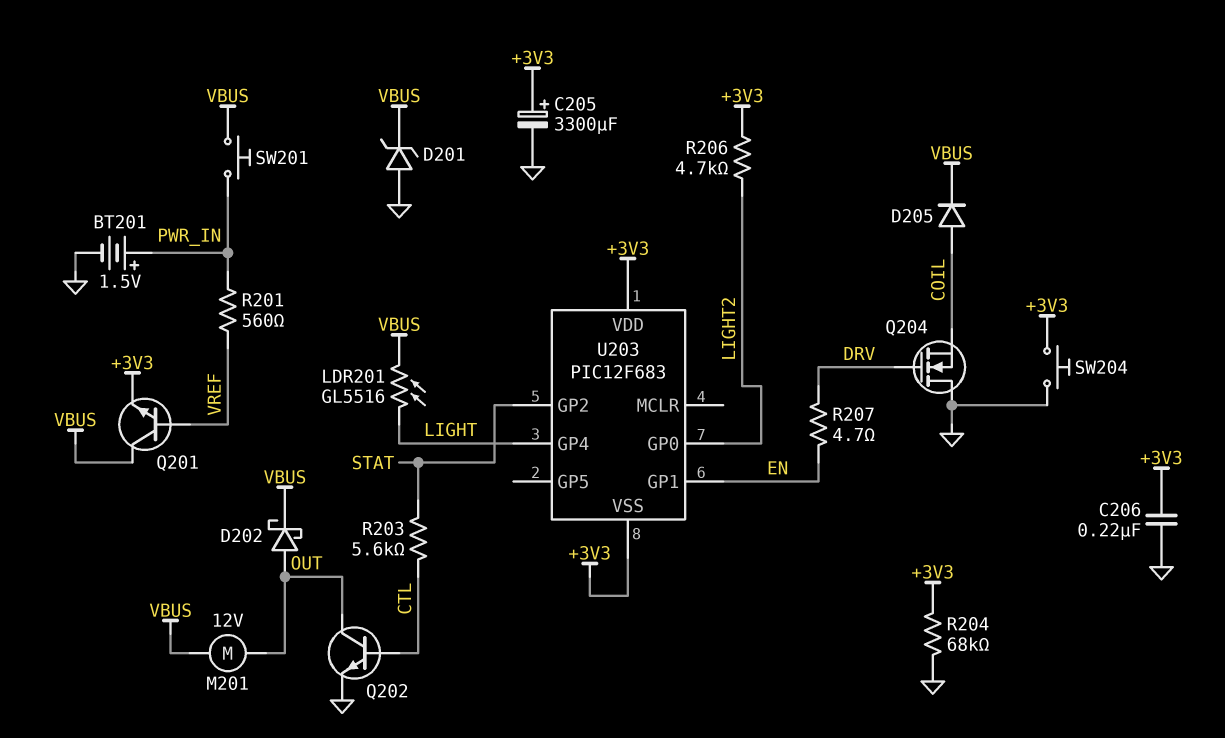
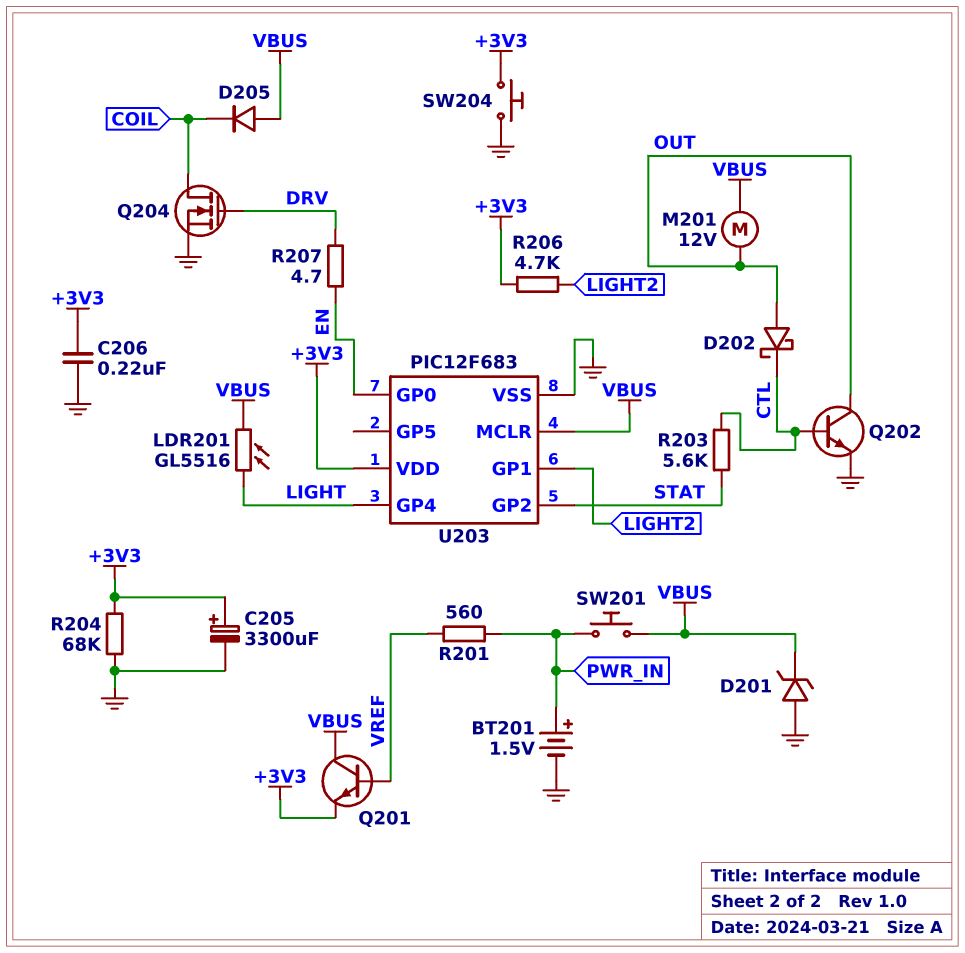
D202: schottky (A OUT, K VBUS) -> schottky (A OUT, K CTL)
D205: diode (A COIL, K VBUS) -> diode (A VBUS, K COIL)
Q204: NMOS (G DRV, D GND, S COIL) -> NMOS (G DRV, D COIL, S GND)
U203 pin GP0: LIGHT2 -> EN
U203 pin GP1: EN -> LIGHT2
U203 pin MCLR: none -> VBUS
U203 pin VSS: +3V3 -> GND

